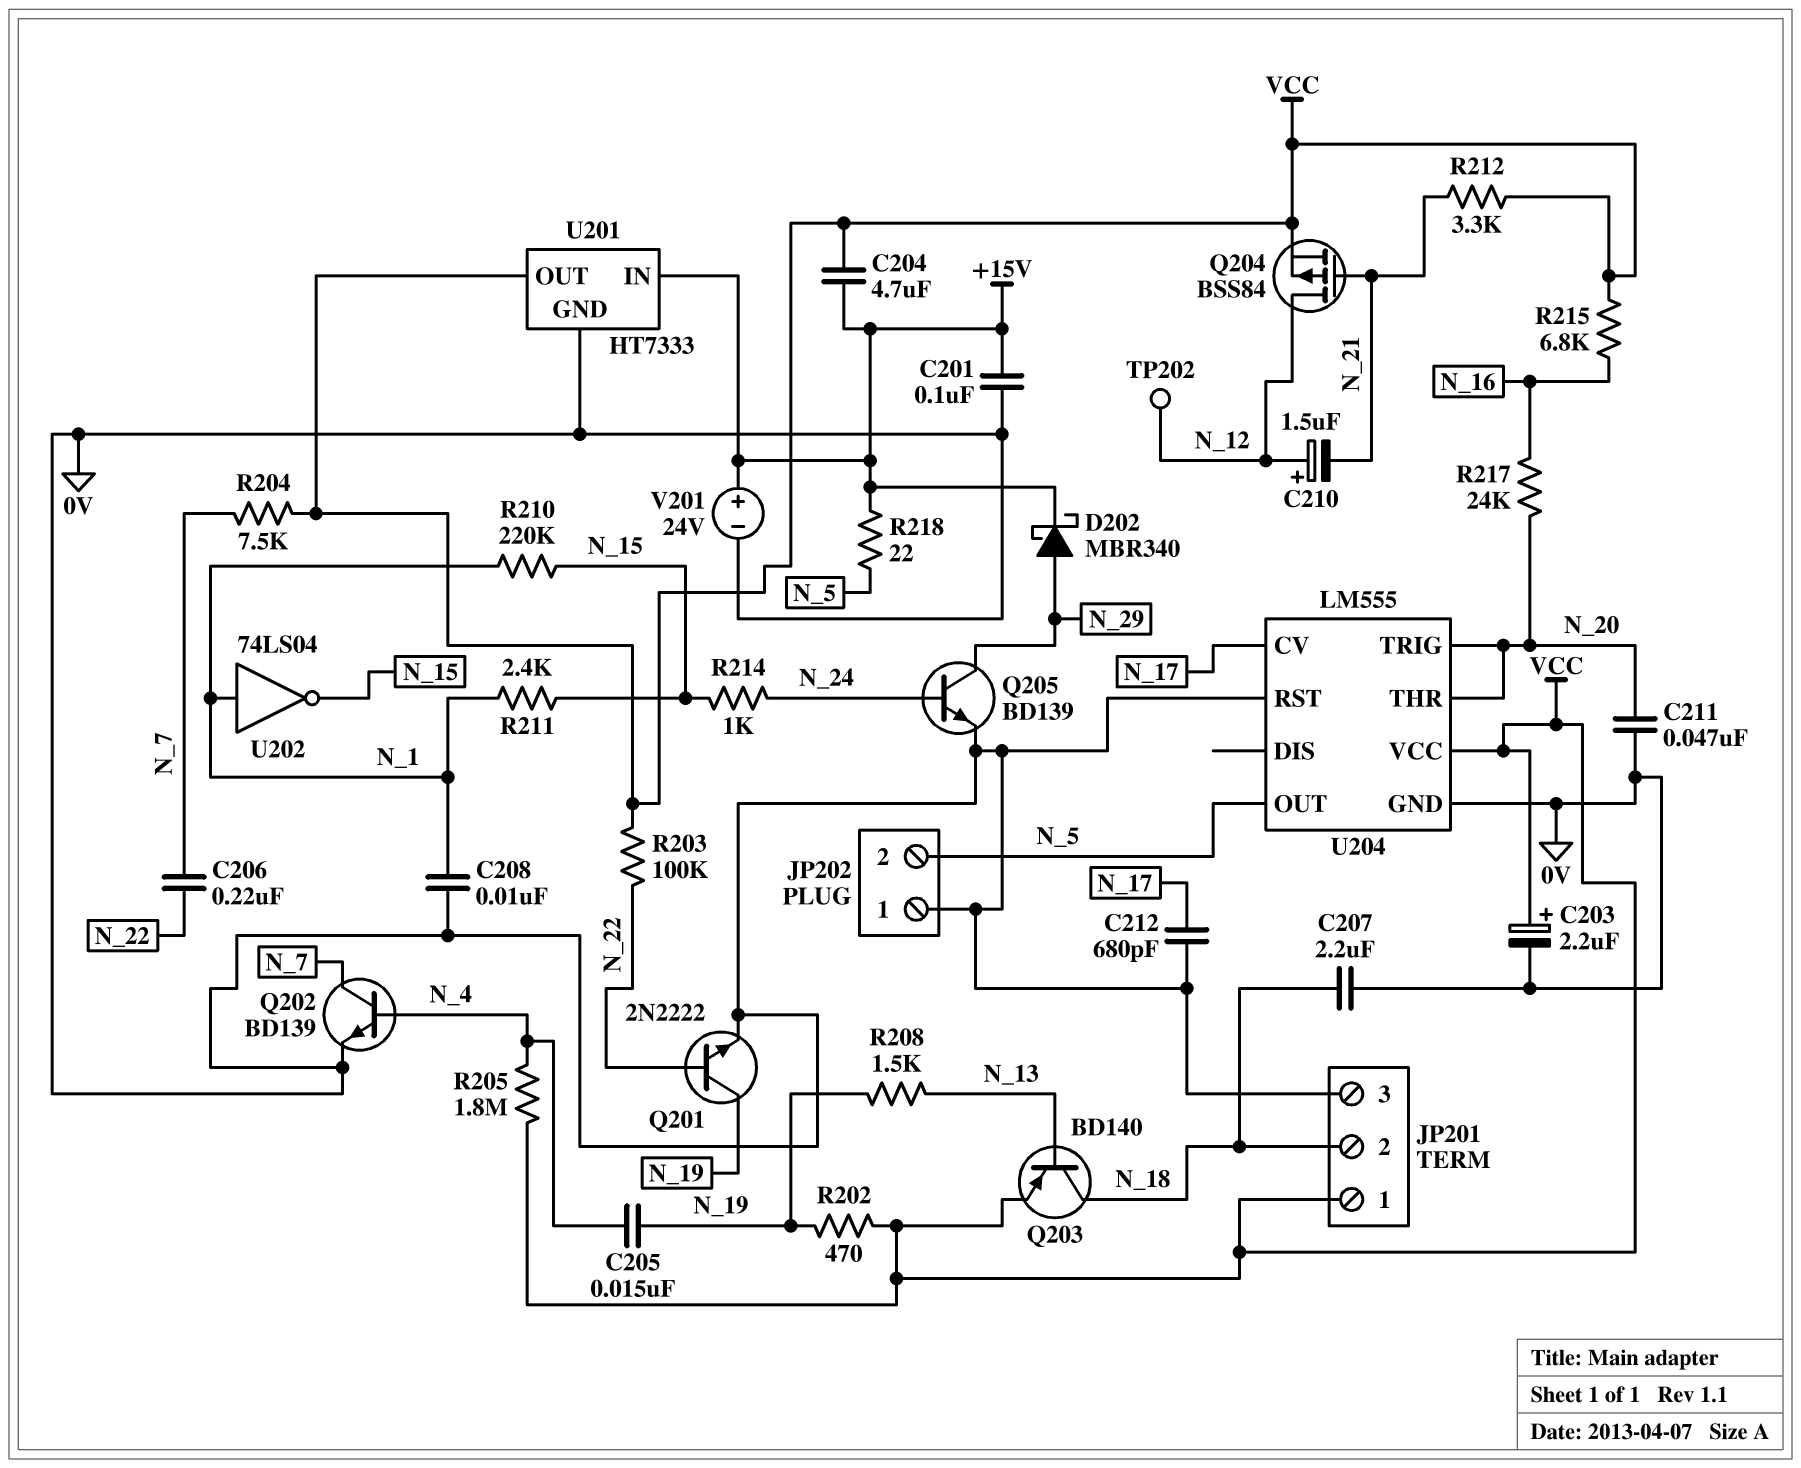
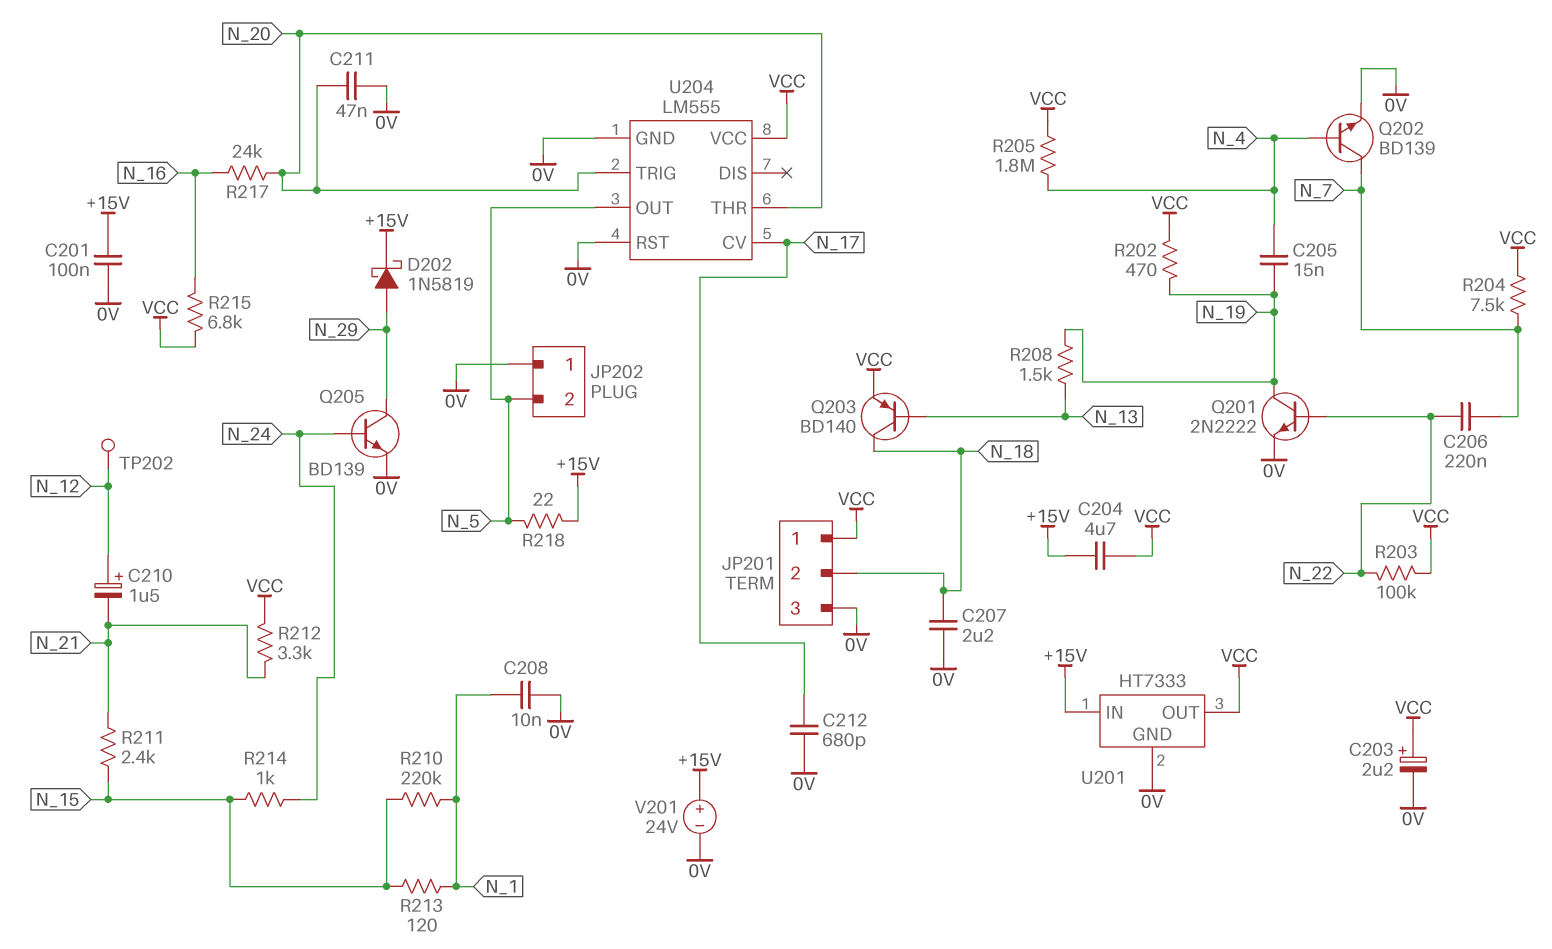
D202: schottky MBR340 (A N_29, K +15V) -> schottky 1N5819 (A N_29, K +15V)
Q204: PMOS BSS84 (G N_21, D N_12, S VCC) -> none
R211: 2.4k (N_1, N_15) -> 2.4k (N_15, N_21)
R213: none -> 120 (N_1, N_15)
U202: NOT 74LS04 (in N_1, out N_15) -> none

